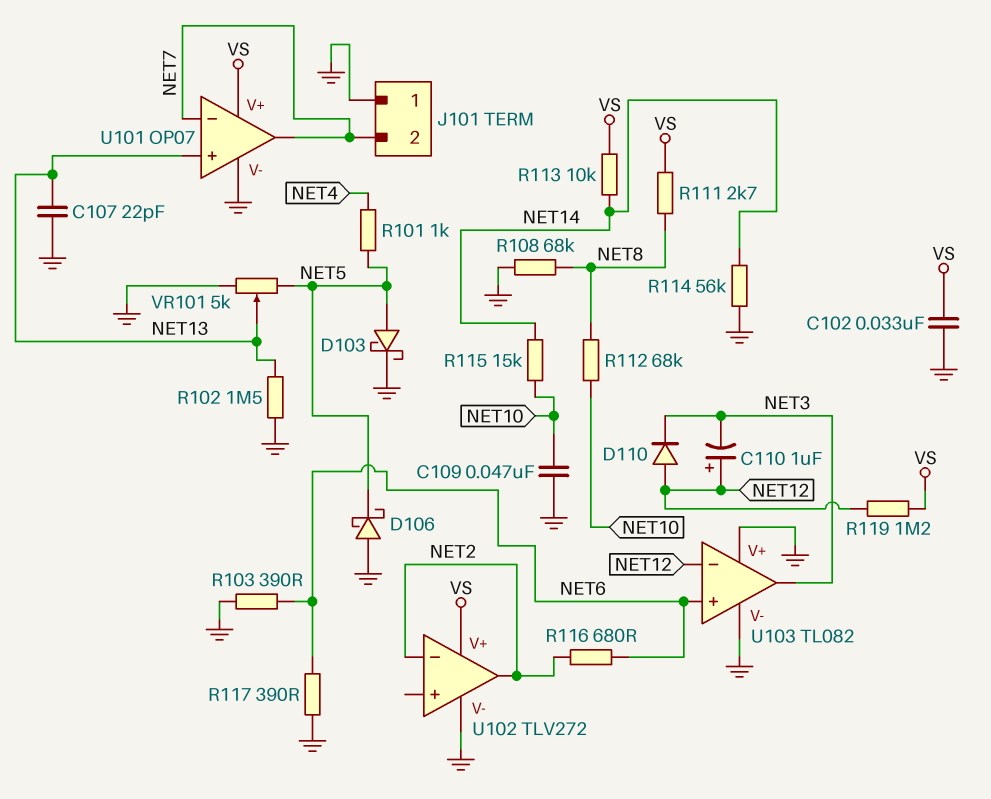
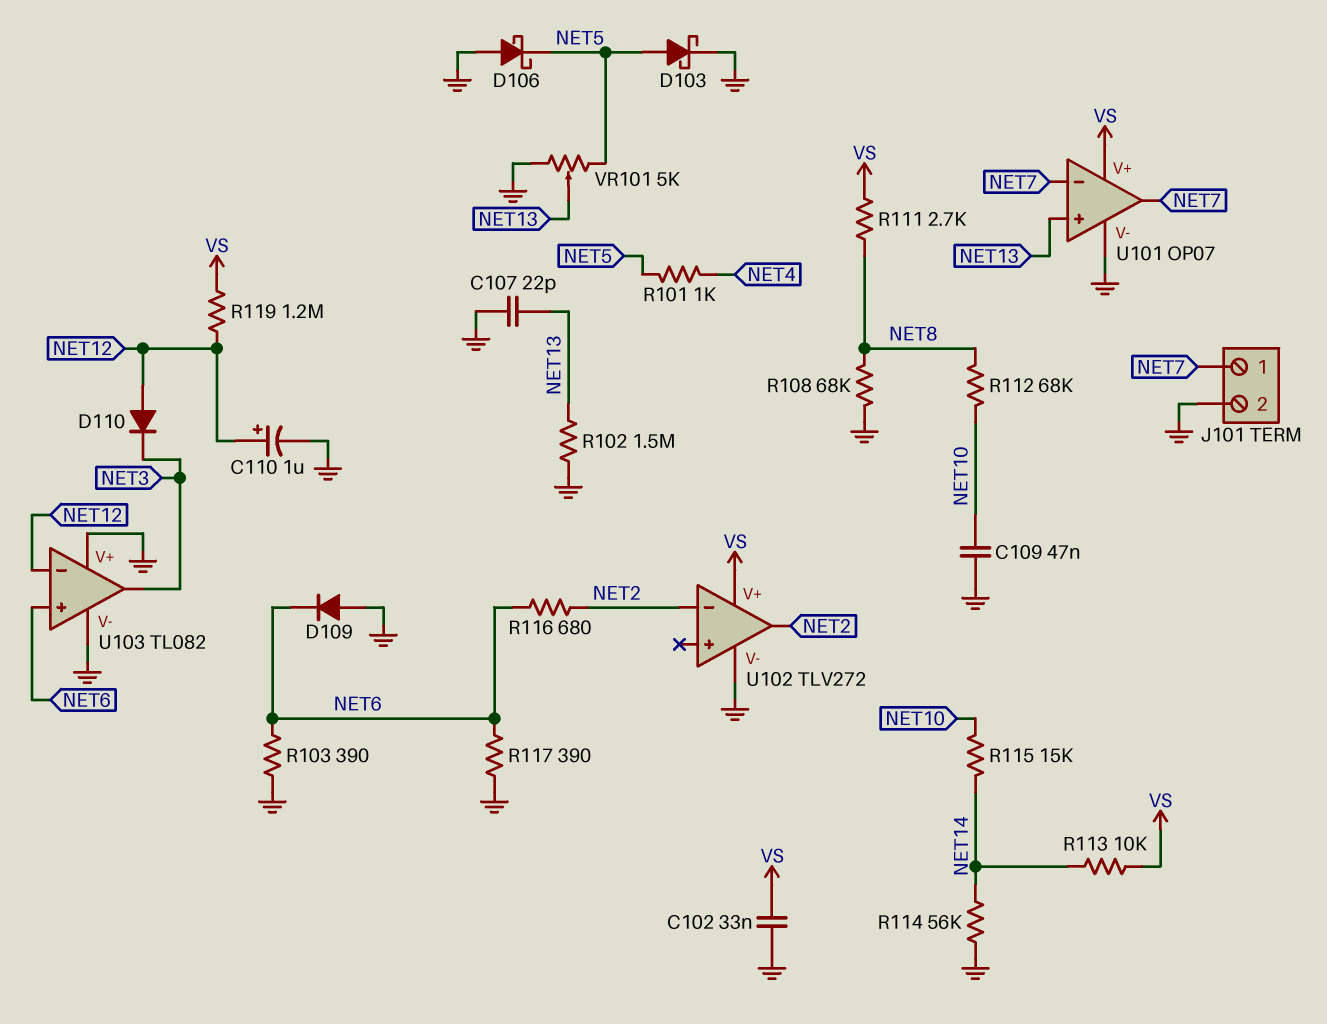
C110: 1uF (plus NET12, minus NET3) -> 1uF (plus NET12, minus GND)
D109: none -> diode (A GND, K NET6)
J101 pin 1: GND -> NET7
J101 pin 2: NET7 -> GND

